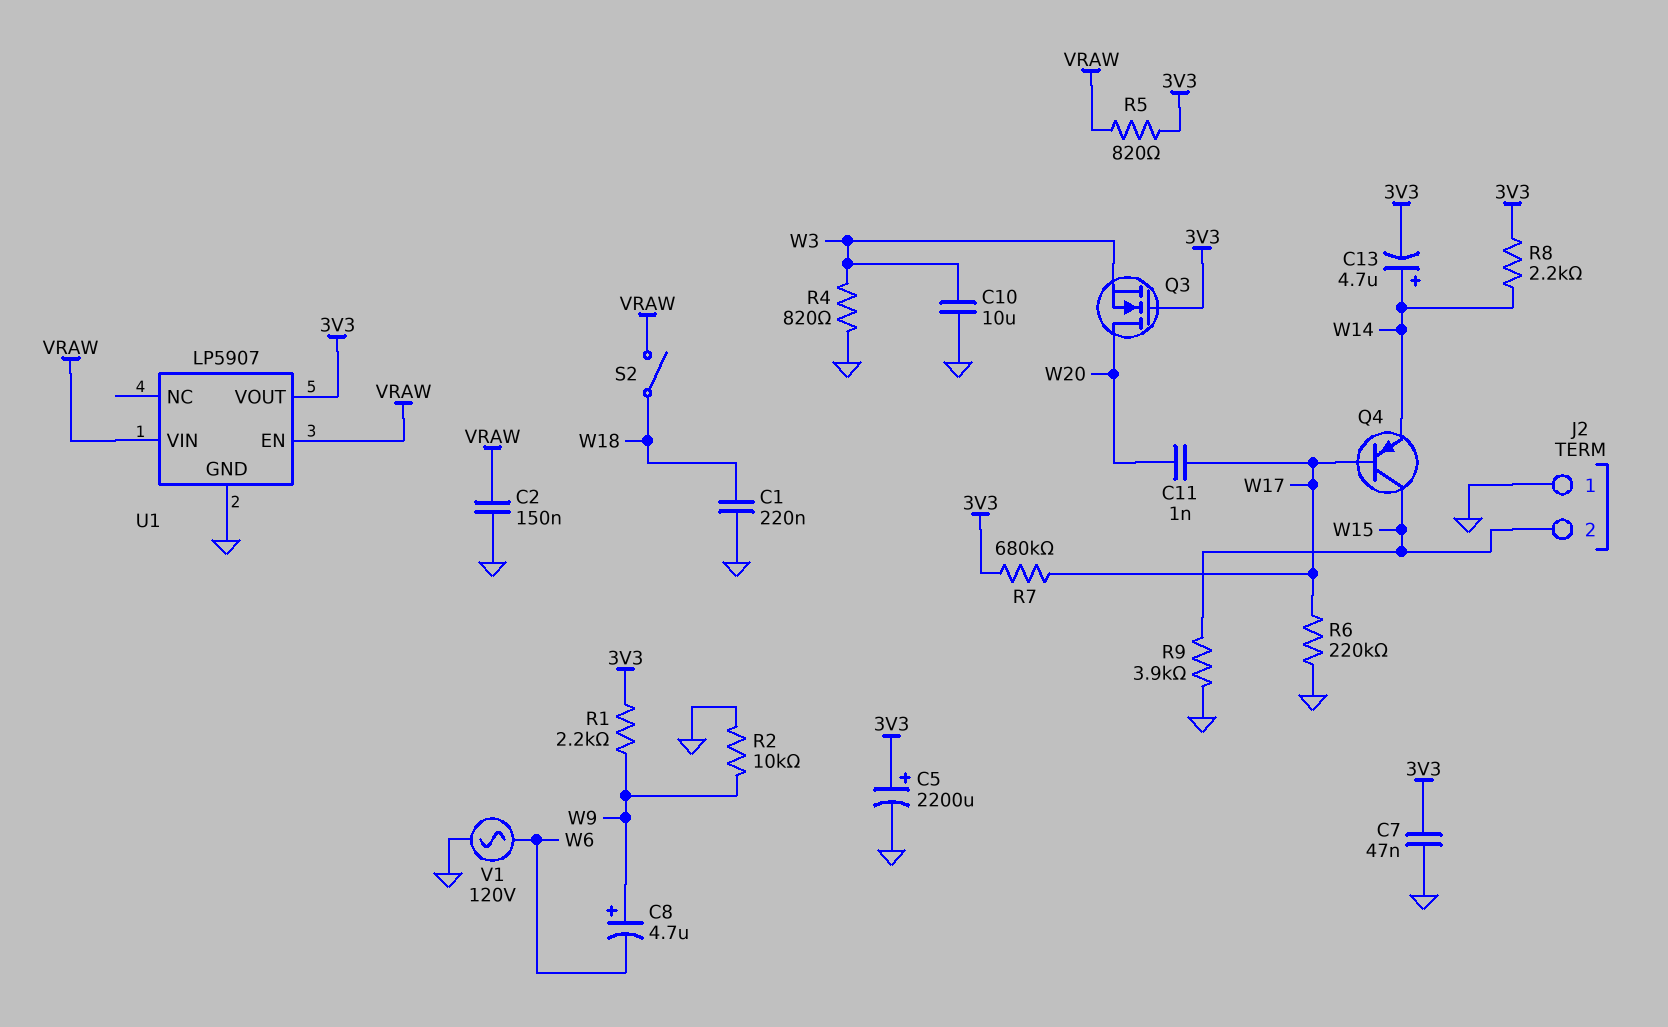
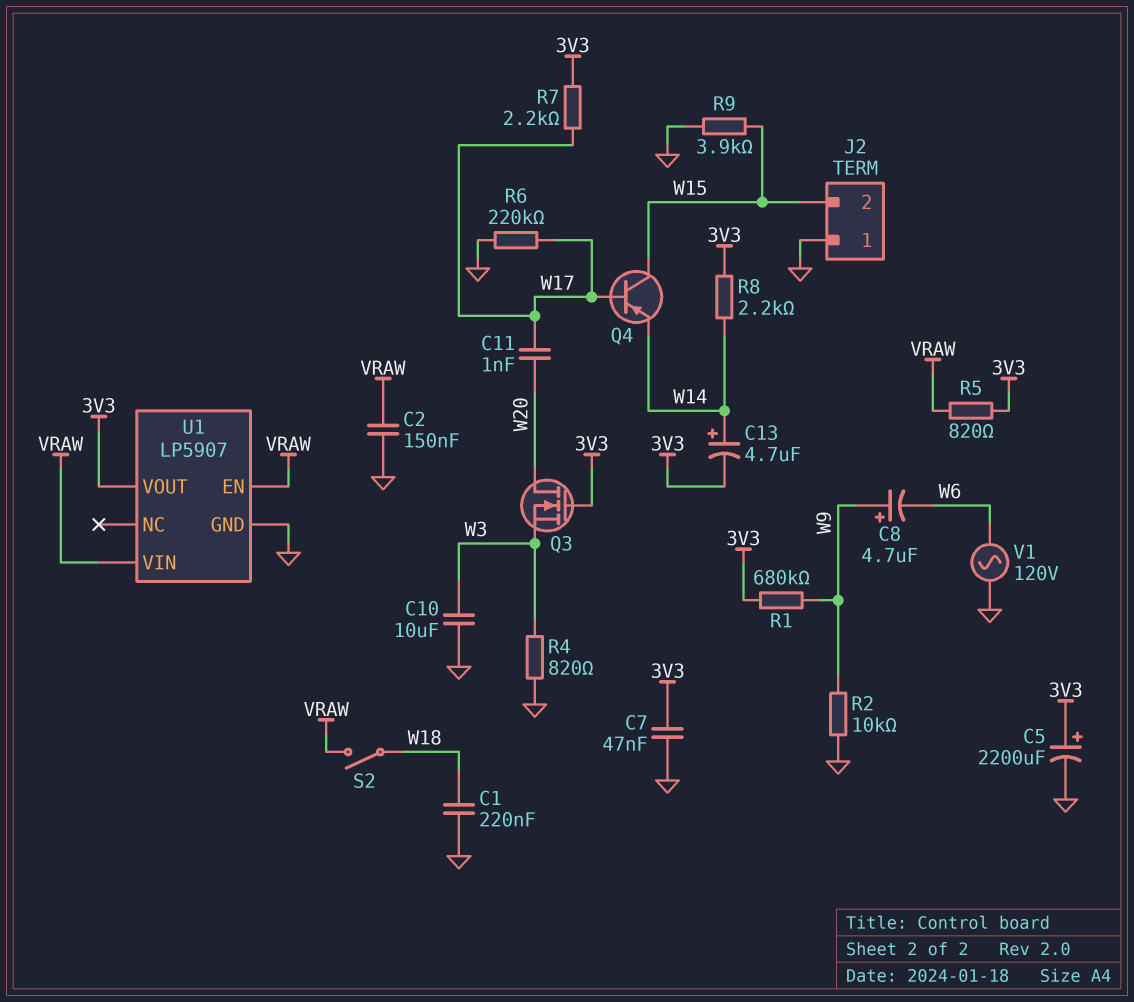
R1: 2.2k (3V3, W9) -> 680k (3V3, W9)
R7: 680k (3V3, W17) -> 2.2k (3V3, W17)

